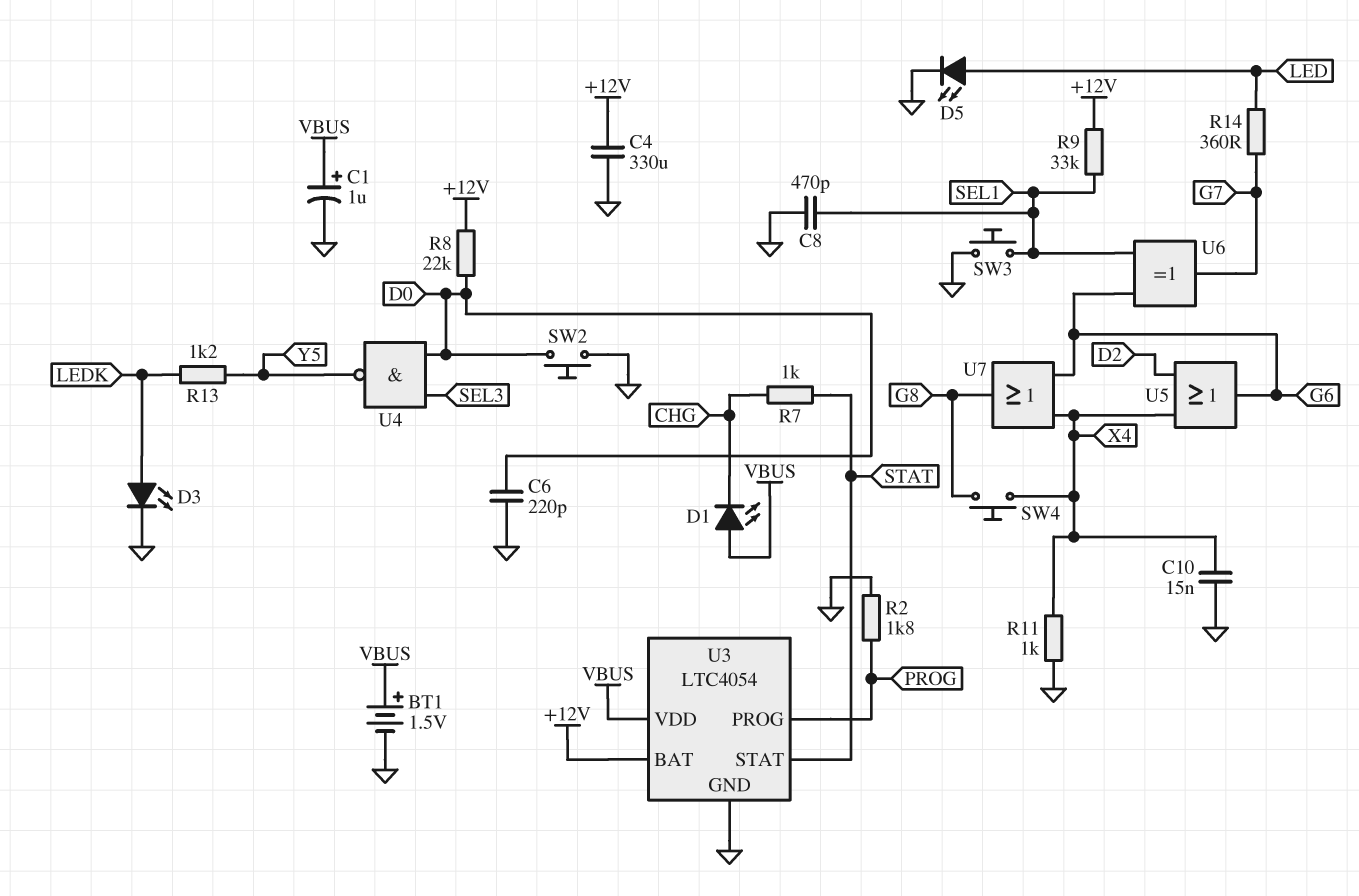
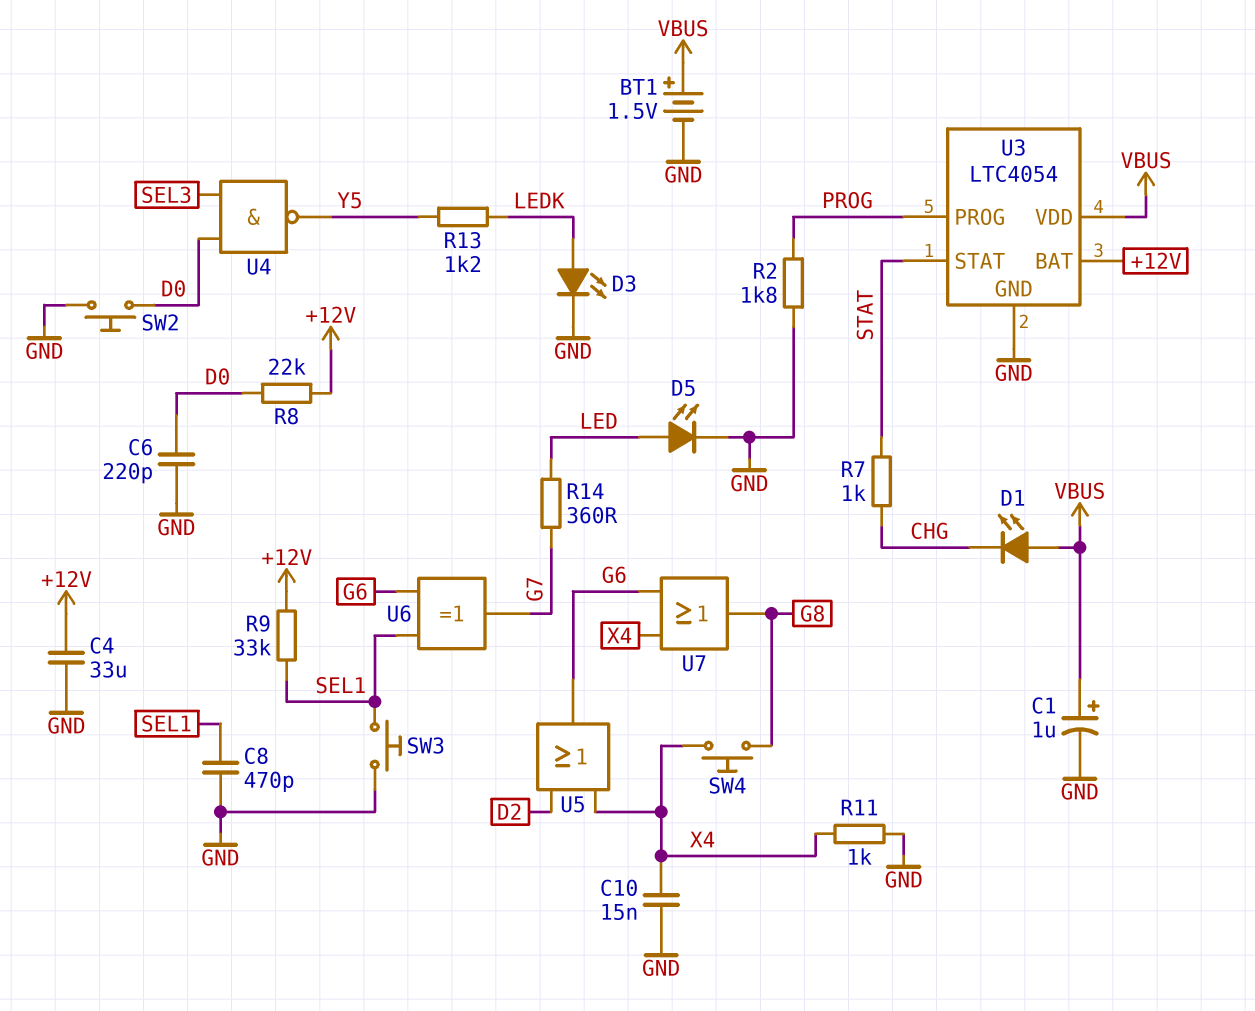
C4: 330uF (+12V, GND) -> 33uF (+12V, GND)

